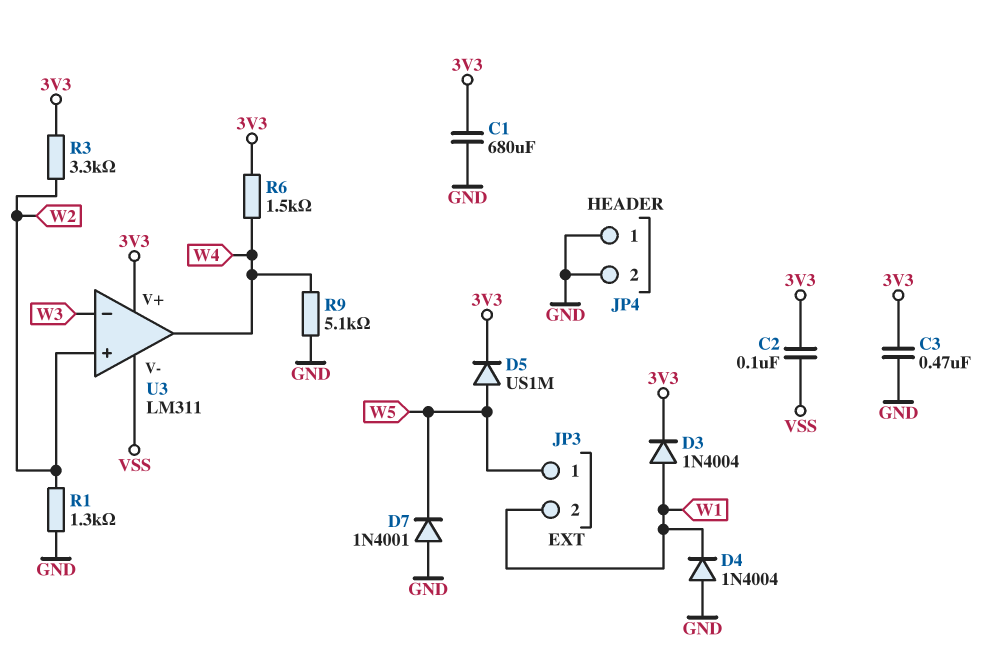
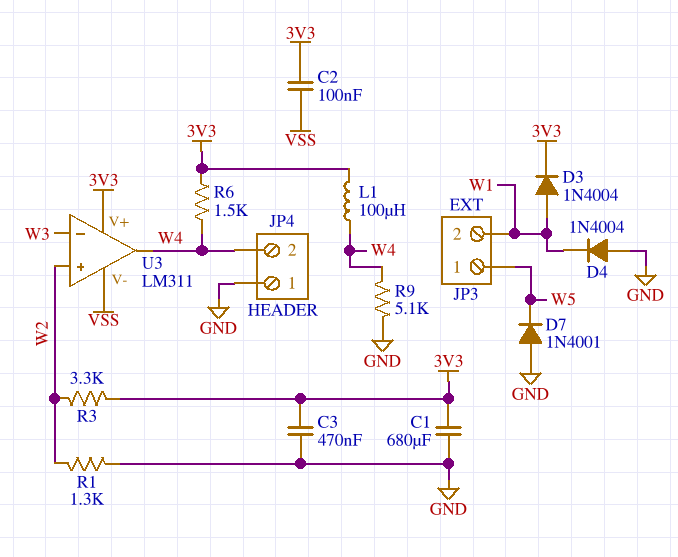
D5: diode US1M (A W5, K 3V3) -> none
JP4 pin 2: GND -> W4
L1: none -> 100uH (3V3, W4)

